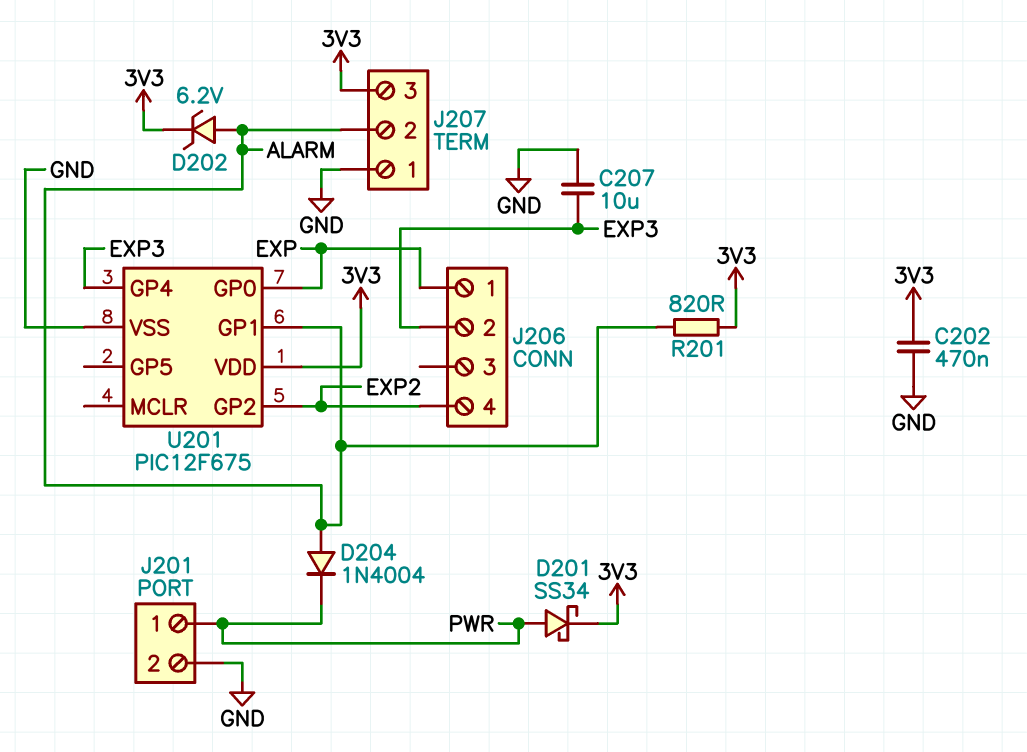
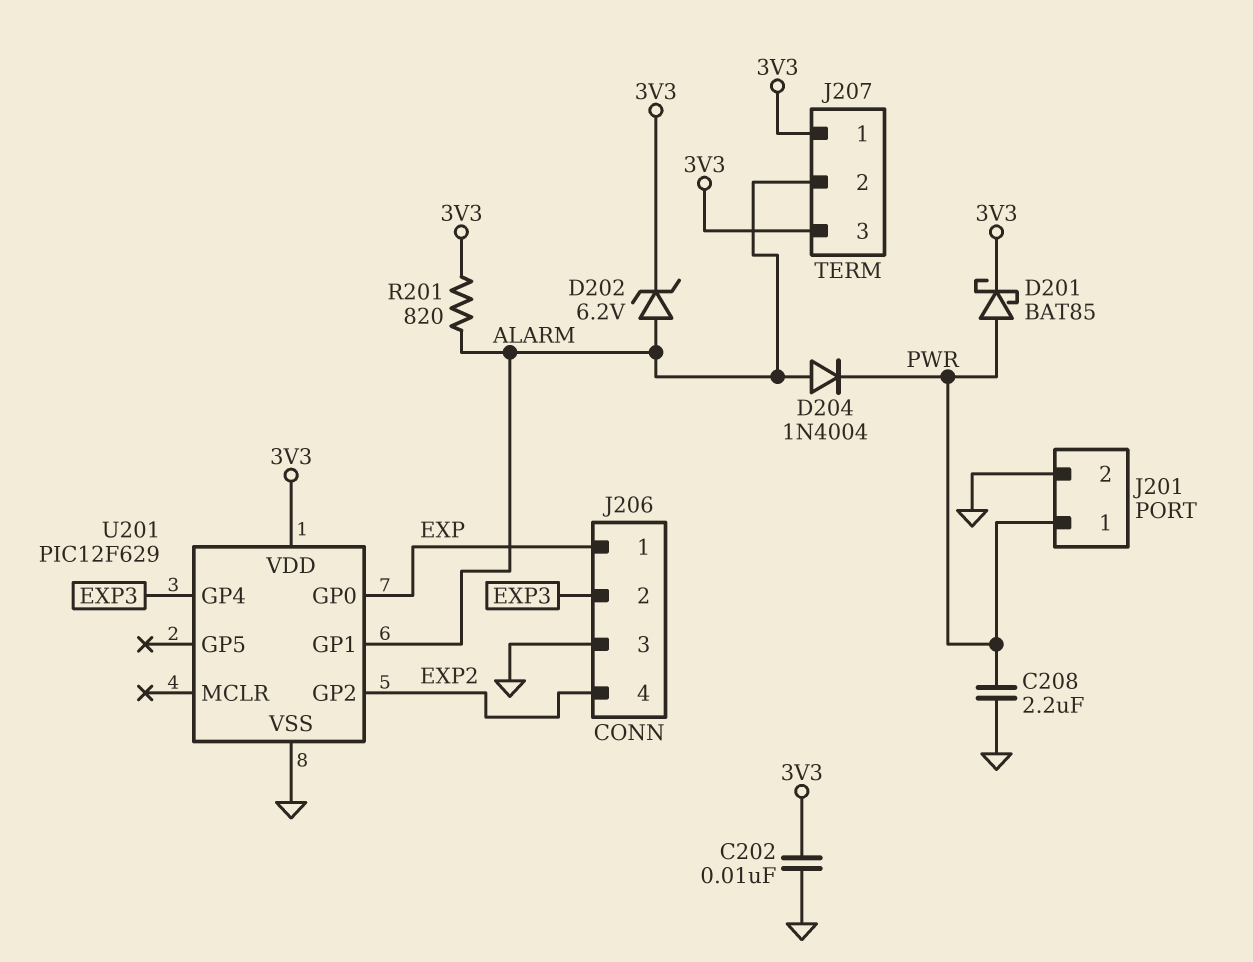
C202: 470nF (3V3, GND) -> 10nF (3V3, GND)
C207: 10uF (EXP3, GND) -> none
C208: none -> 2.2uF (GND, PWR)
D201: schottky SS34 (A PWR, K 3V3) -> schottky BAT85 (A PWR, K 3V3)
J206 pin 3: none -> GND
J207 pin 1: GND -> 3V3
U201: PIC12F675 -> PIC12F629

